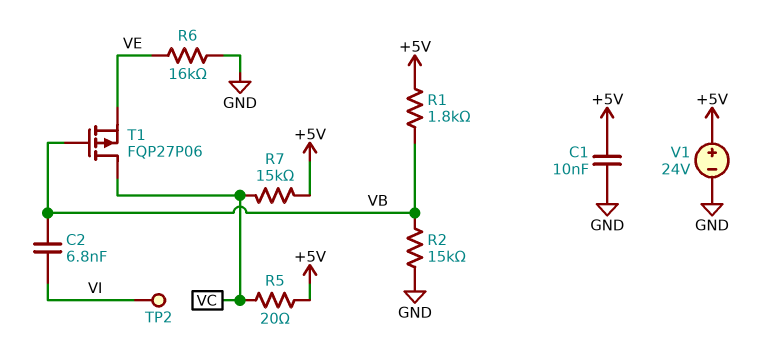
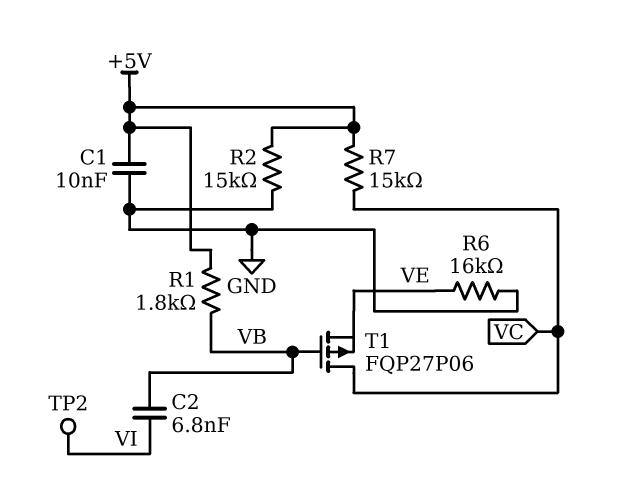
R2: 15k (GND, VB) -> 15k (+5V, GND)
R5: 20 (+5V, VC) -> none
V1: 24V (plus +5V, minus GND) -> none

